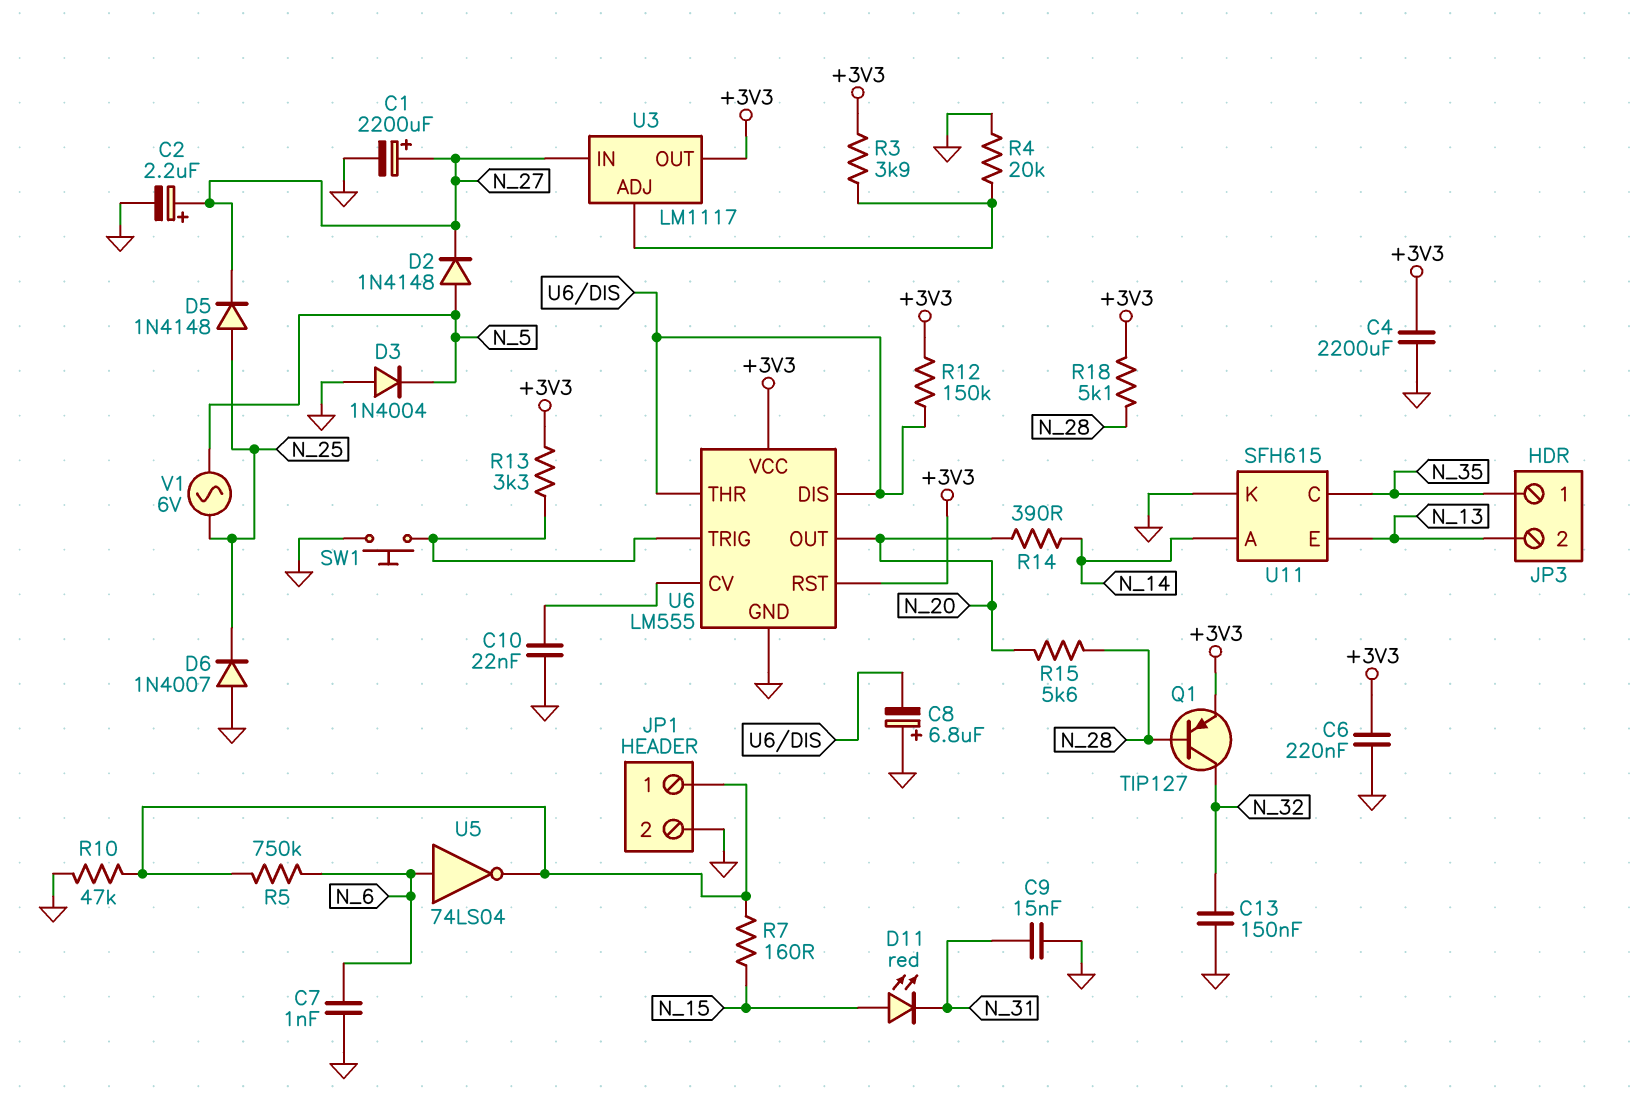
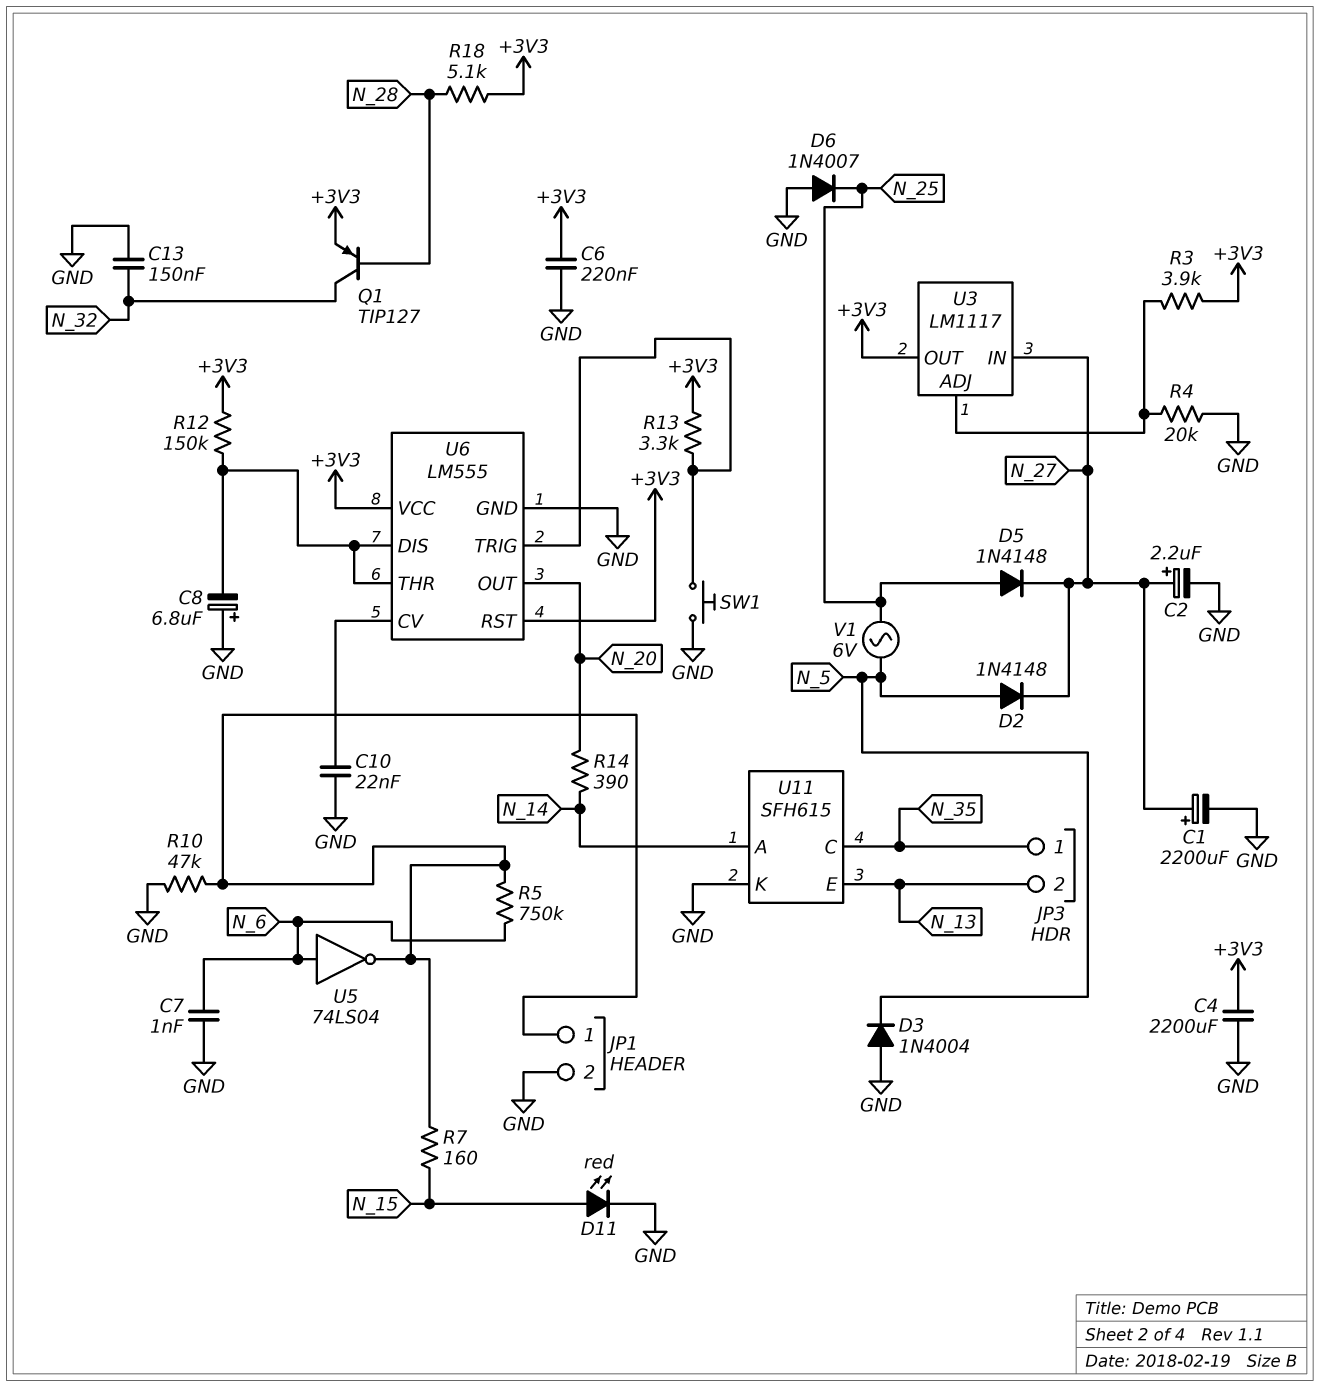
C9: 15nF (GND, N_31) -> none
D11: LED red (A N_15, K N_31) -> LED red (A N_15, K GND)
R15: 5.6k (N_20, N_28) -> none

